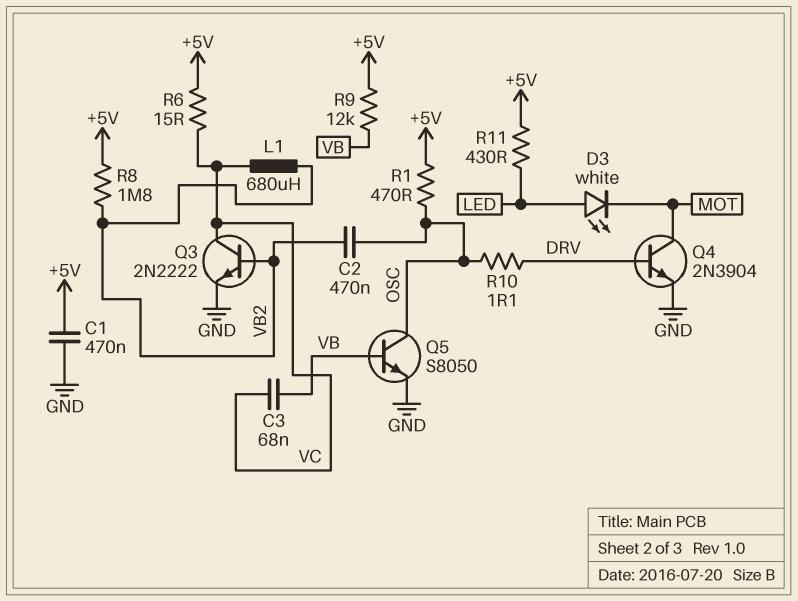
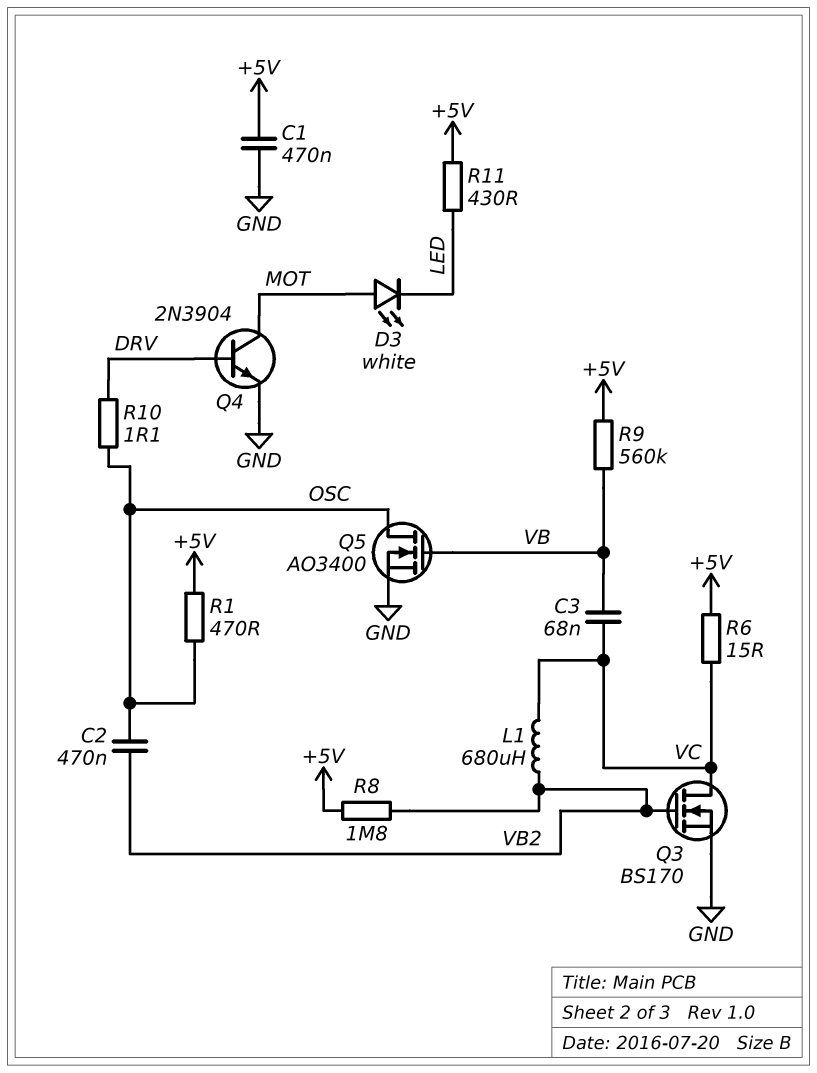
D3: LED white (A LED, K MOT) -> LED white (A MOT, K LED)
Q3: NPN 2N2222 (B VB2, C VC, E GND) -> NMOS BS170 (G VB2, D VC, S GND)
Q5: NPN S8050 (B VB, C OSC, E GND) -> NMOS AO3400 (G VB, D OSC, S GND)
R9: 12k (+5V, VB) -> 560k (+5V, VB)

